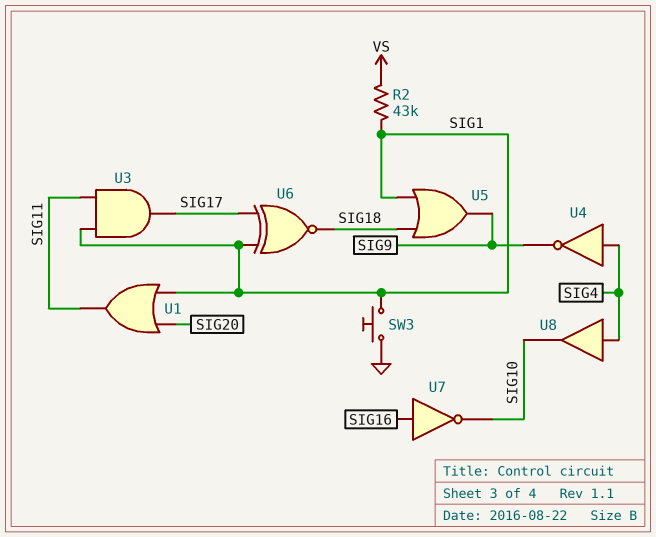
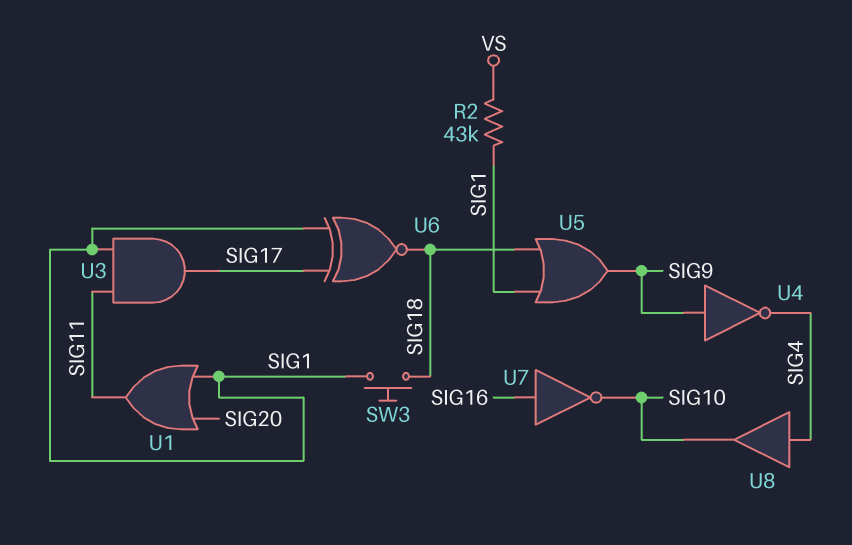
SW3: button (GND, SIG1) -> button (SIG1, SIG18)
U4: NOT (in SIG4, out SIG9) -> NOT (in SIG9, out SIG4)

